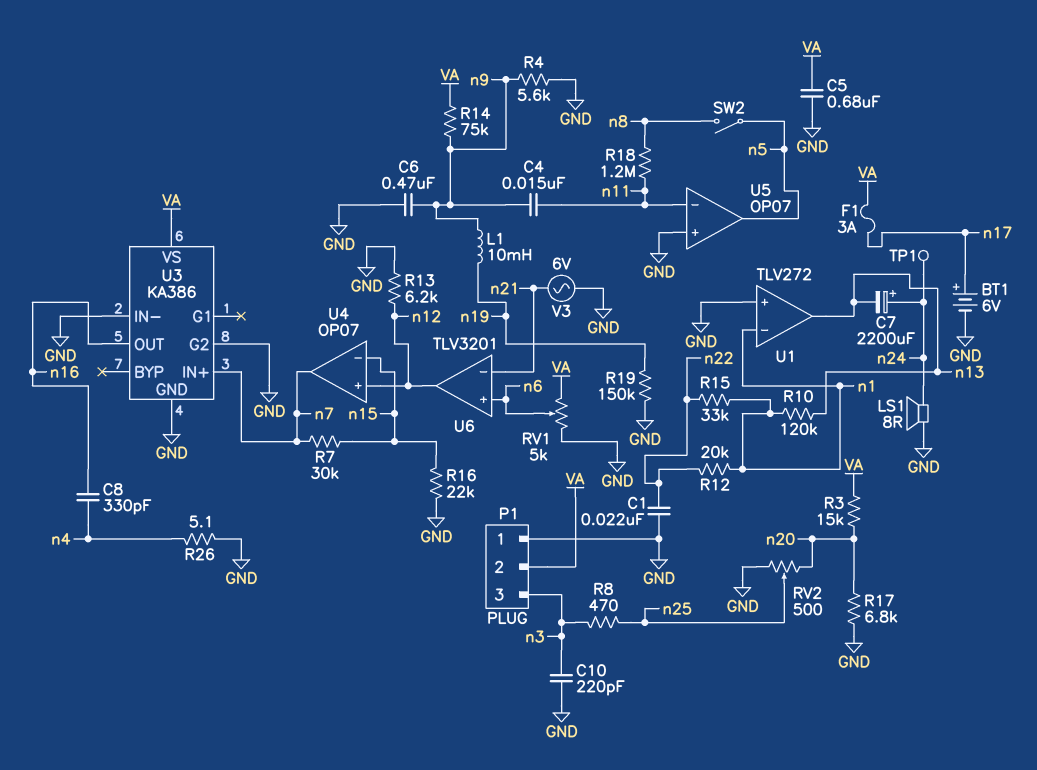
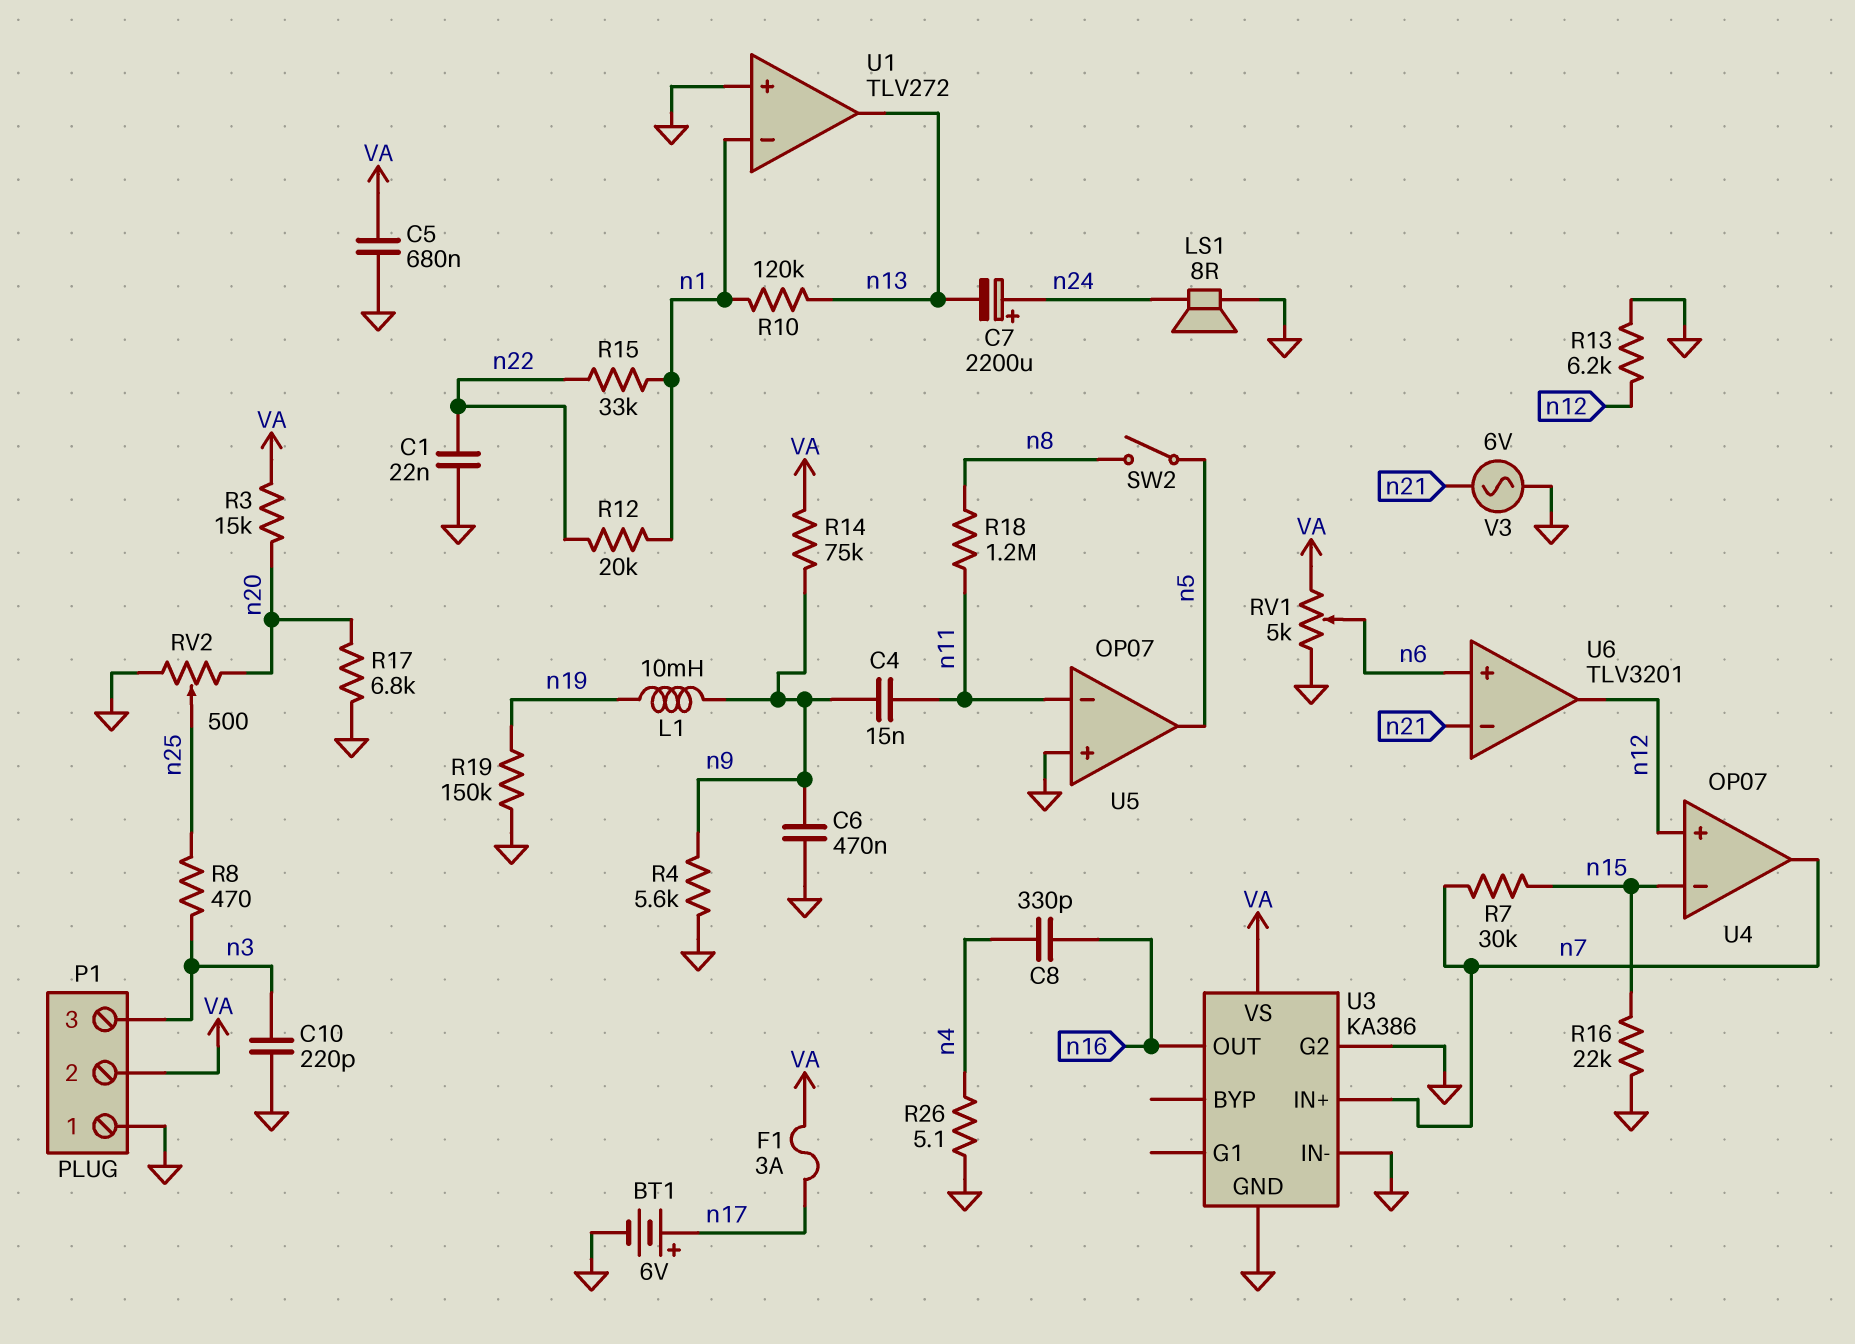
TP1: test point (n24) -> none

